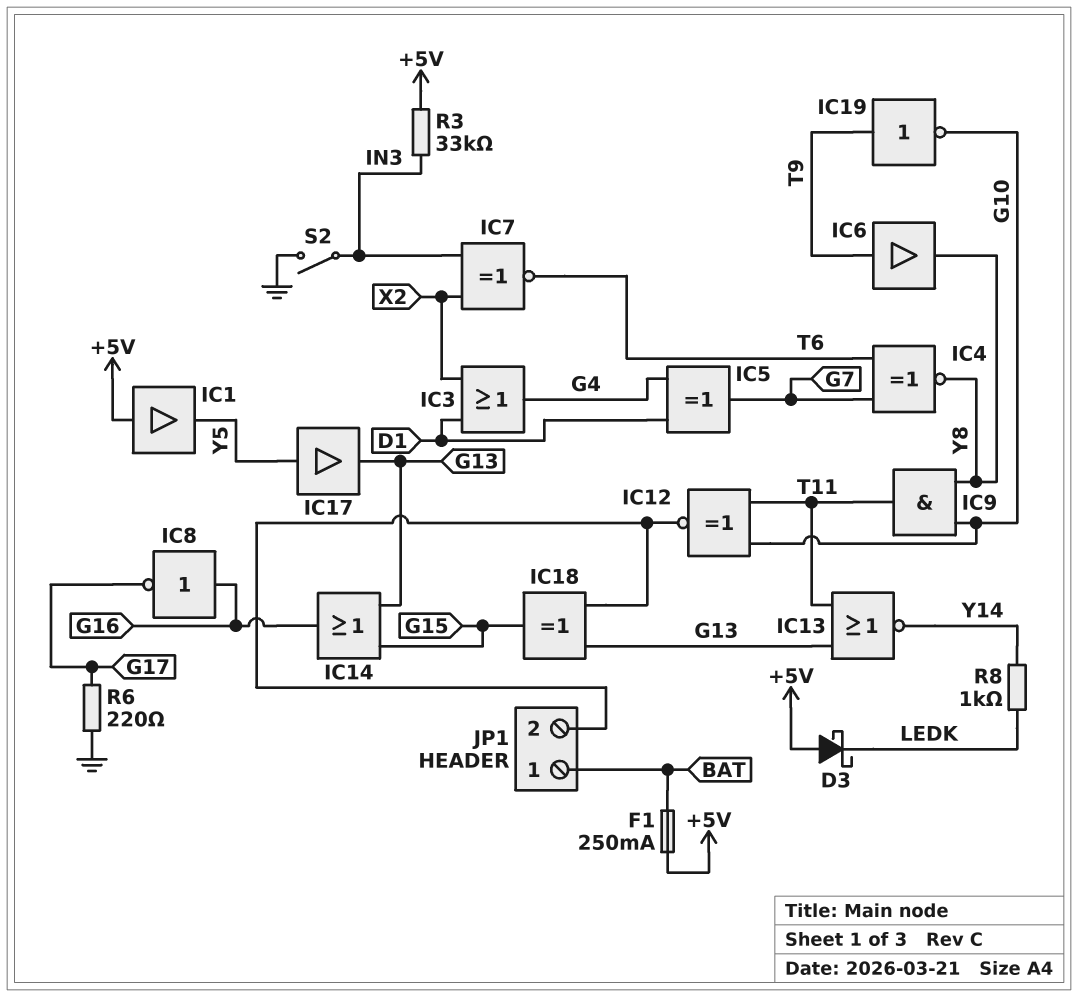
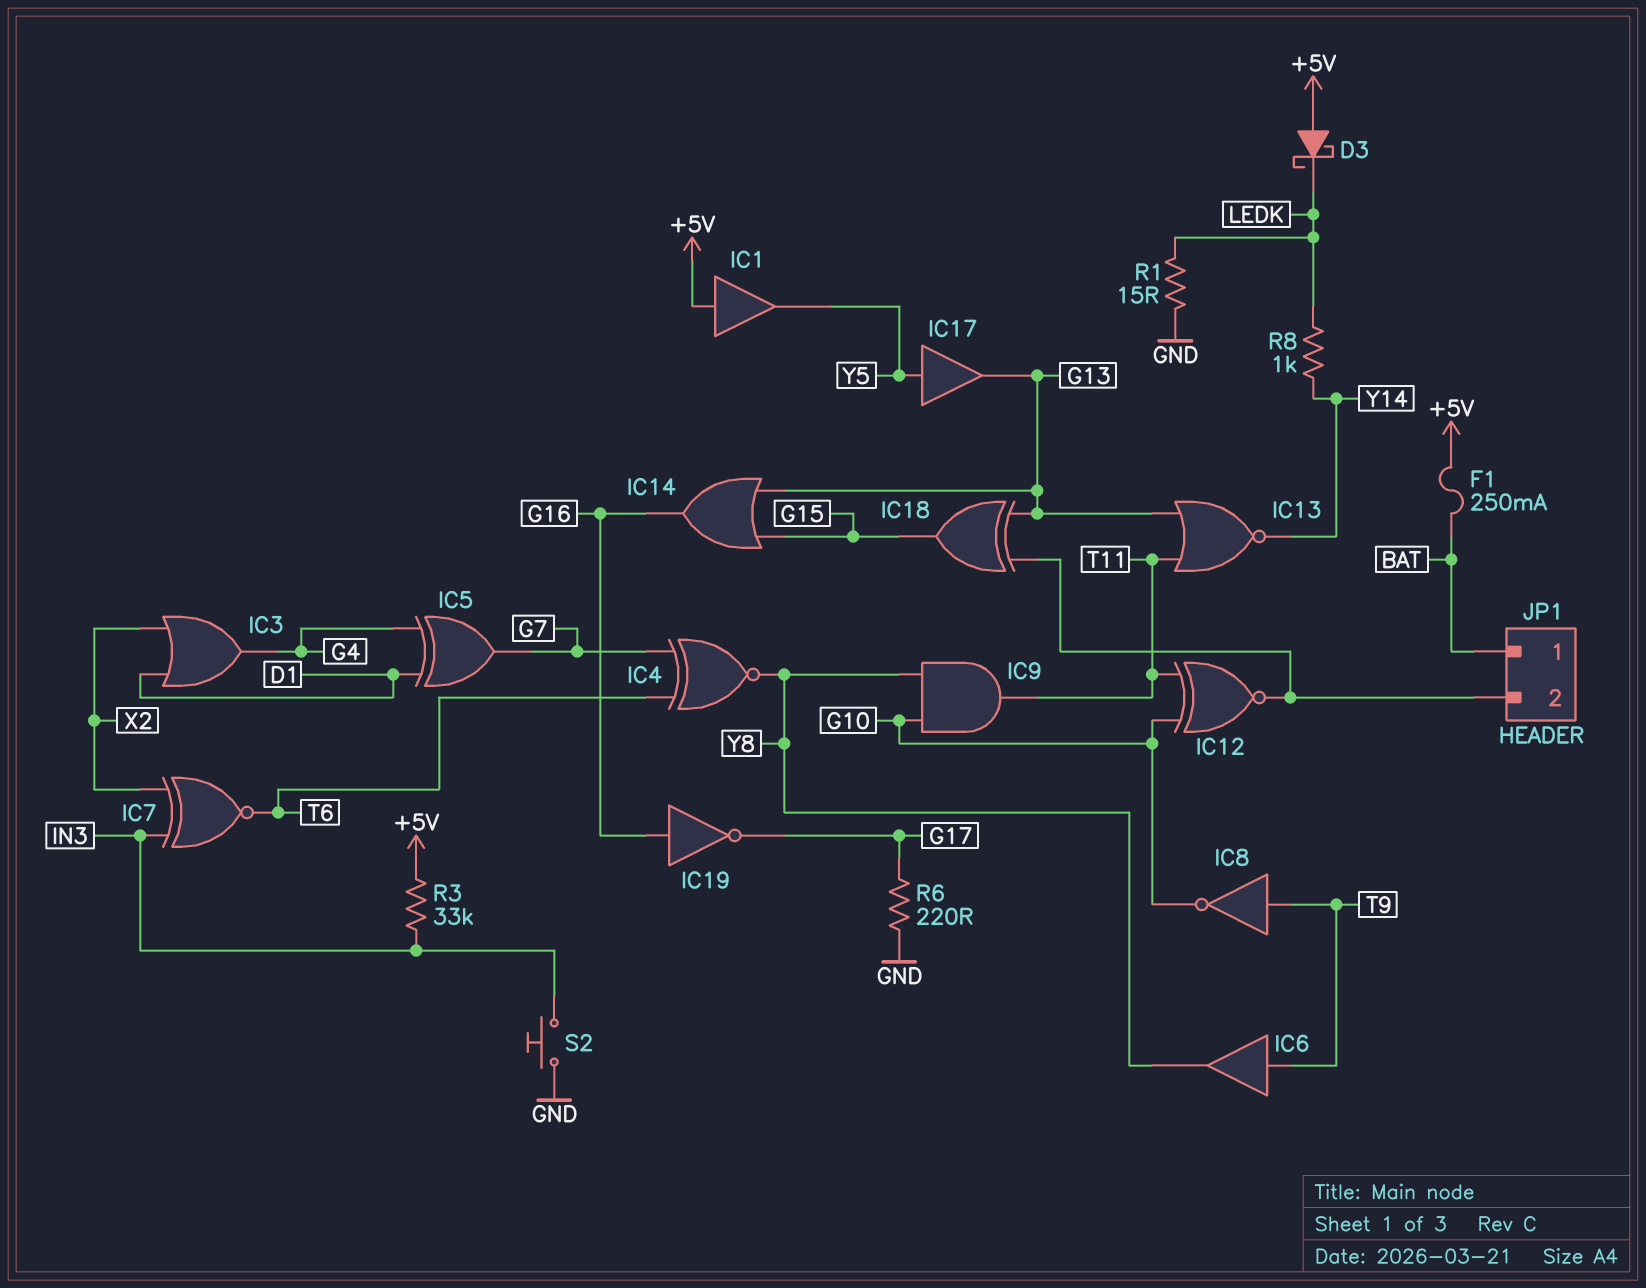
IC8: NOT (in G16, out G17) -> NOT (in T9, out G10)
IC19: NOT (in T9, out G10) -> NOT (in G16, out G17)
R1: none -> 15 (GND, LEDK)
S2: switch (GND, IN3) -> button (GND, IN3)

